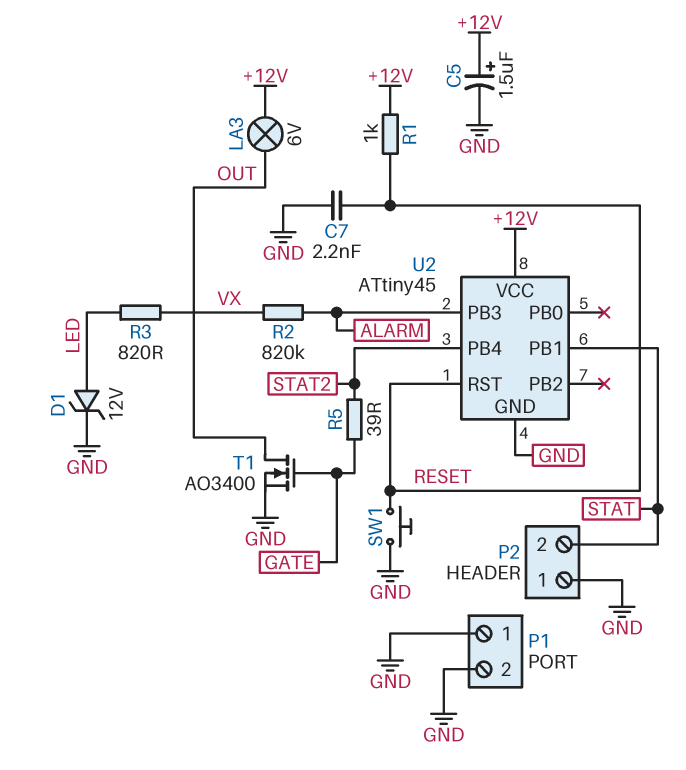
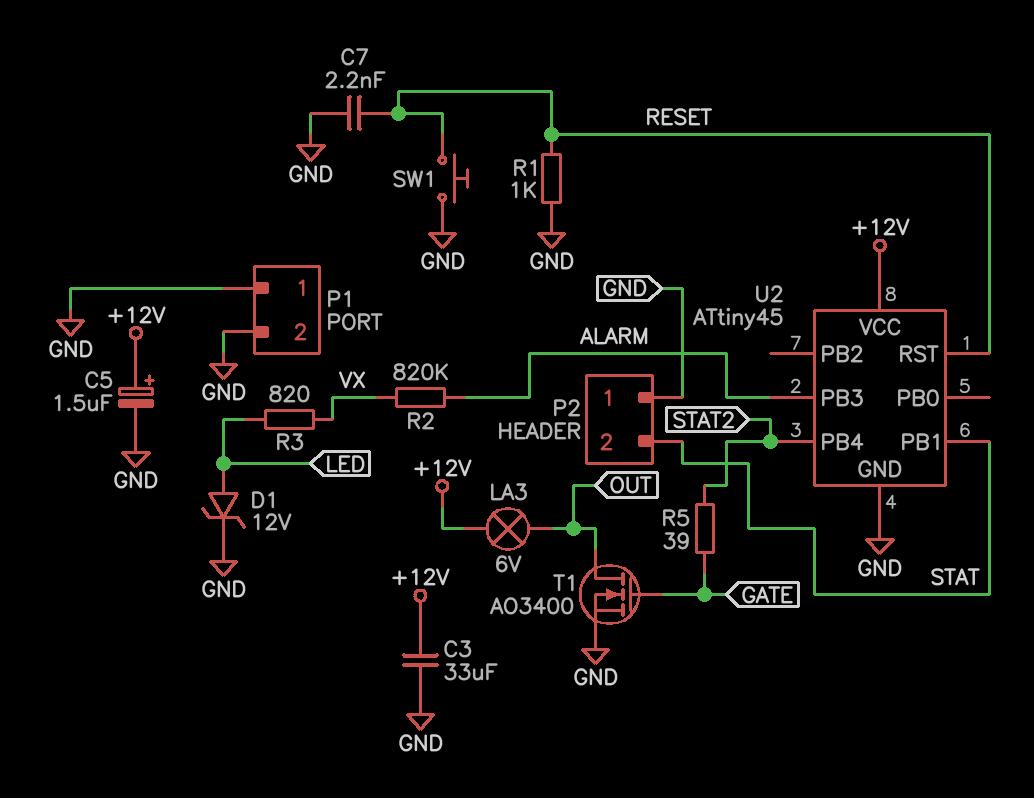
C3: none -> 33uF (+12V, GND)
R1: 1k (+12V, RESET) -> 1k (GND, RESET)

